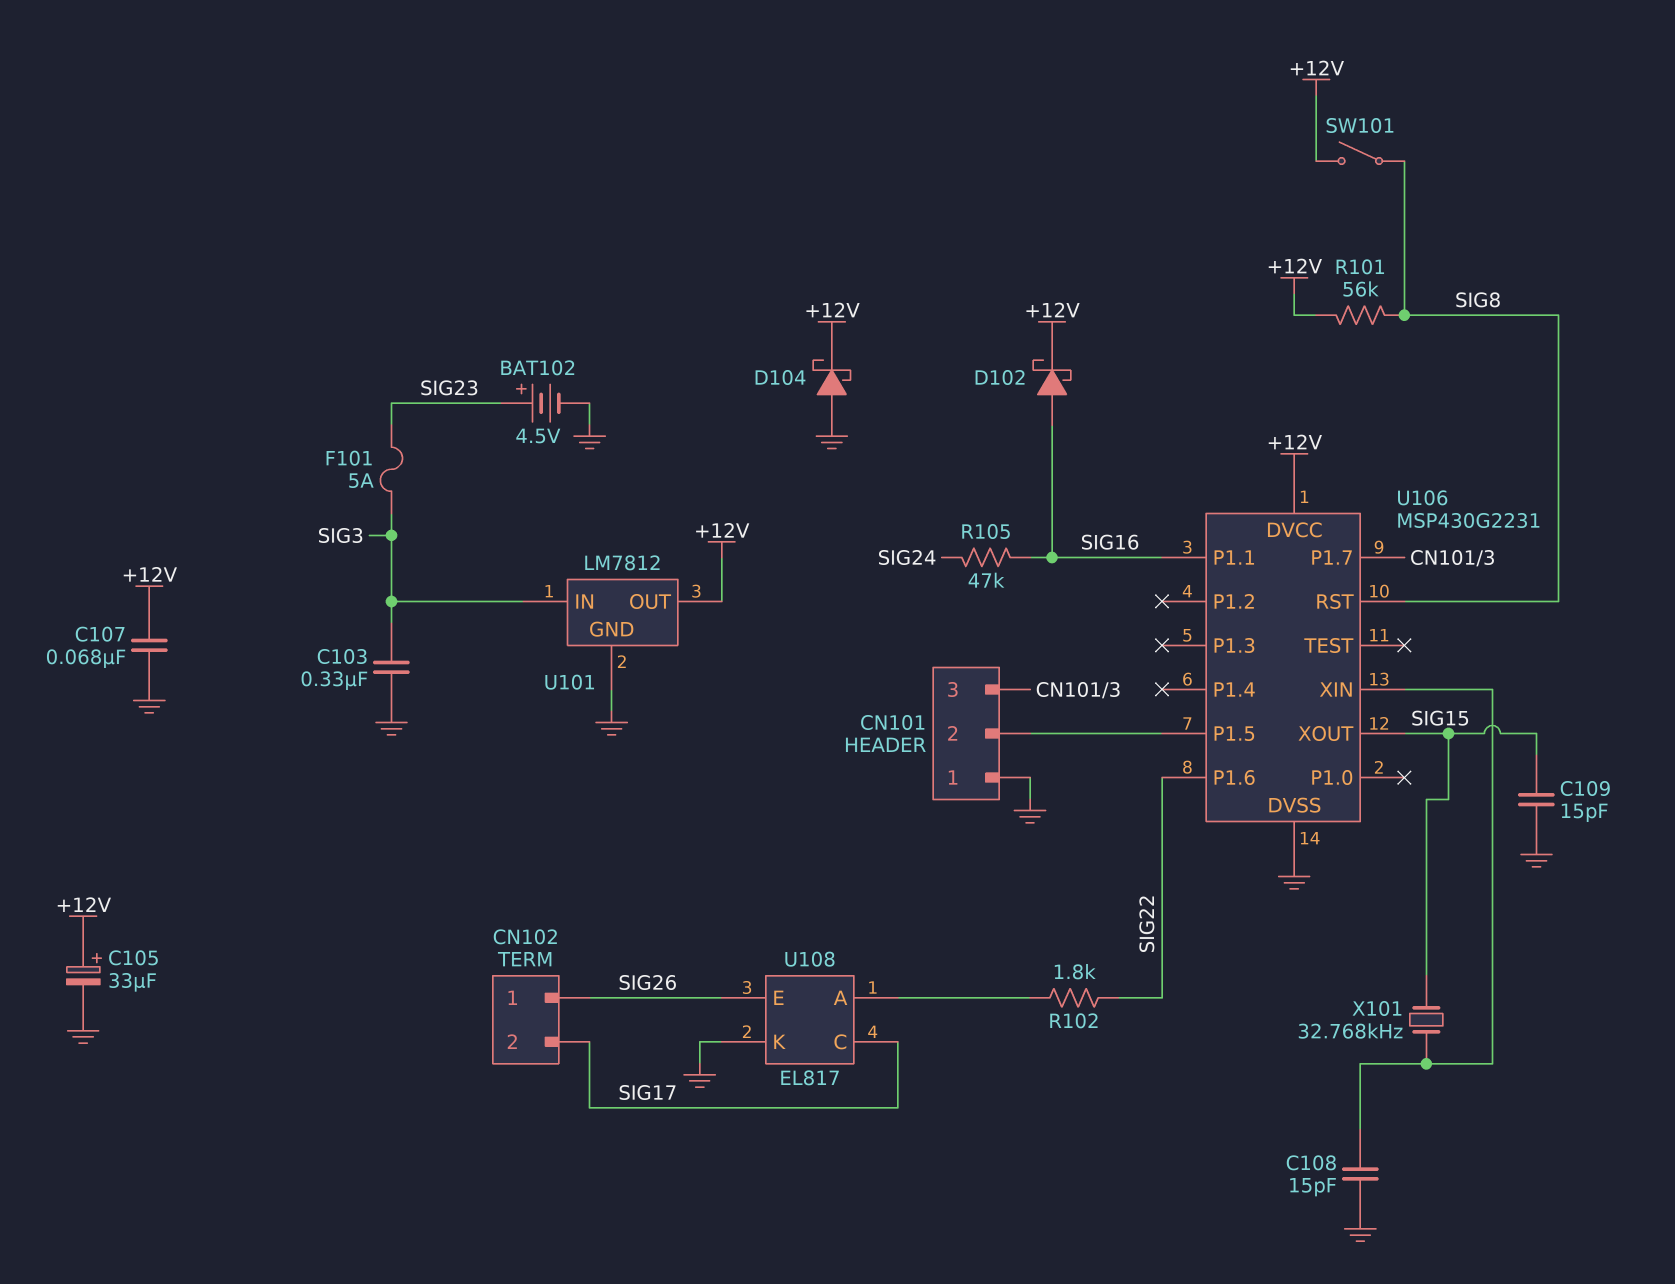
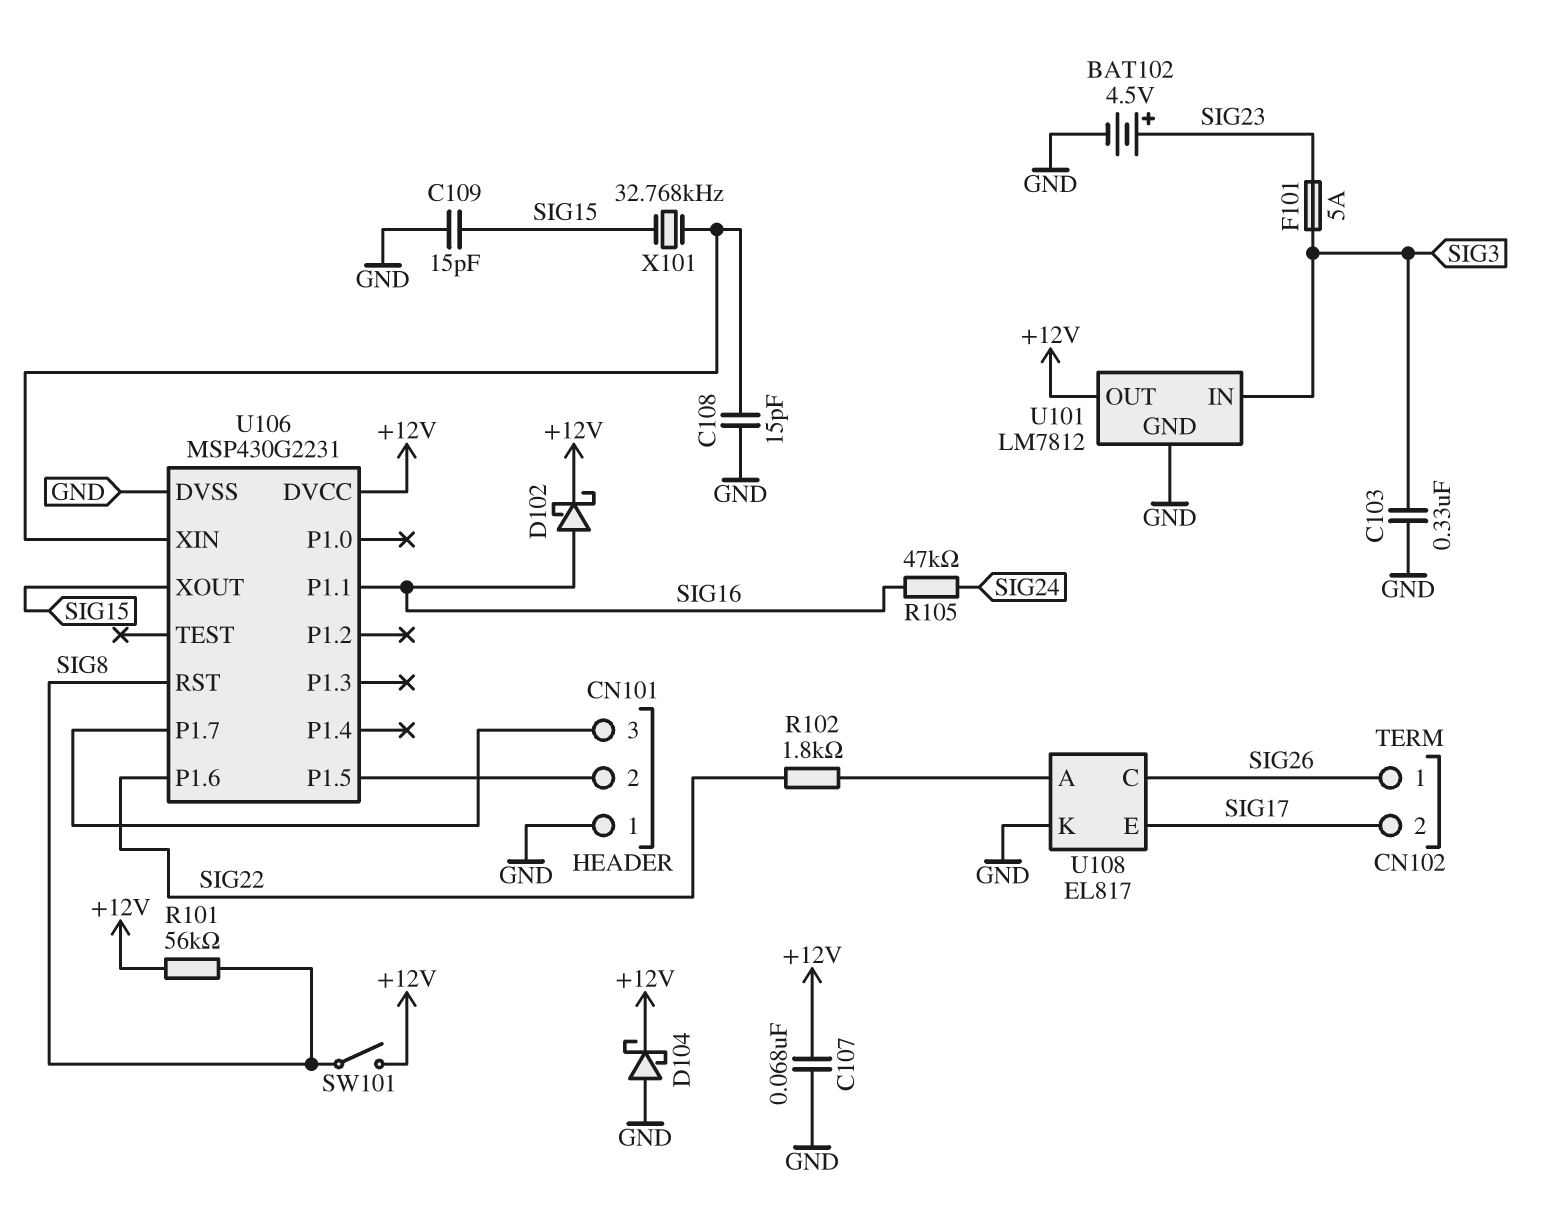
C105: 33uF (plus +12V, minus GND) -> none
U108 pin C: SIG17 -> SIG26
U108 pin E: SIG26 -> SIG17

